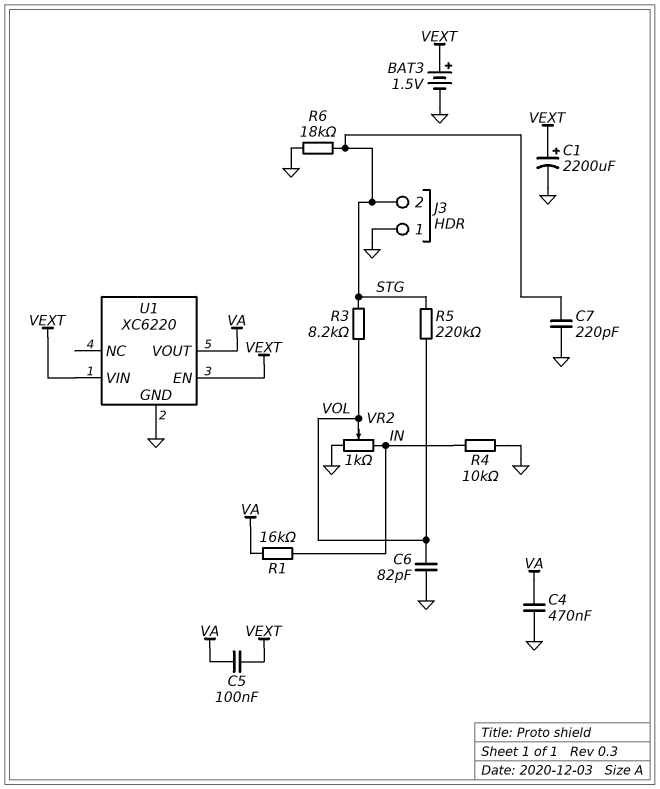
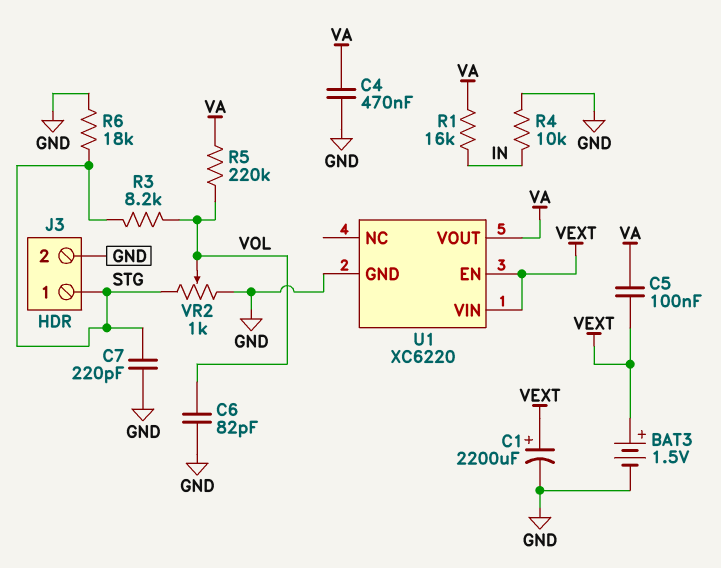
J3 pin 1: GND -> STG
J3 pin 2: STG -> GND
R5: 220k (STG, VOL) -> 220k (VA, VOL)
VR2: 1k (GND, IN, wiper VOL) -> 1k (GND, STG, wiper VOL)

